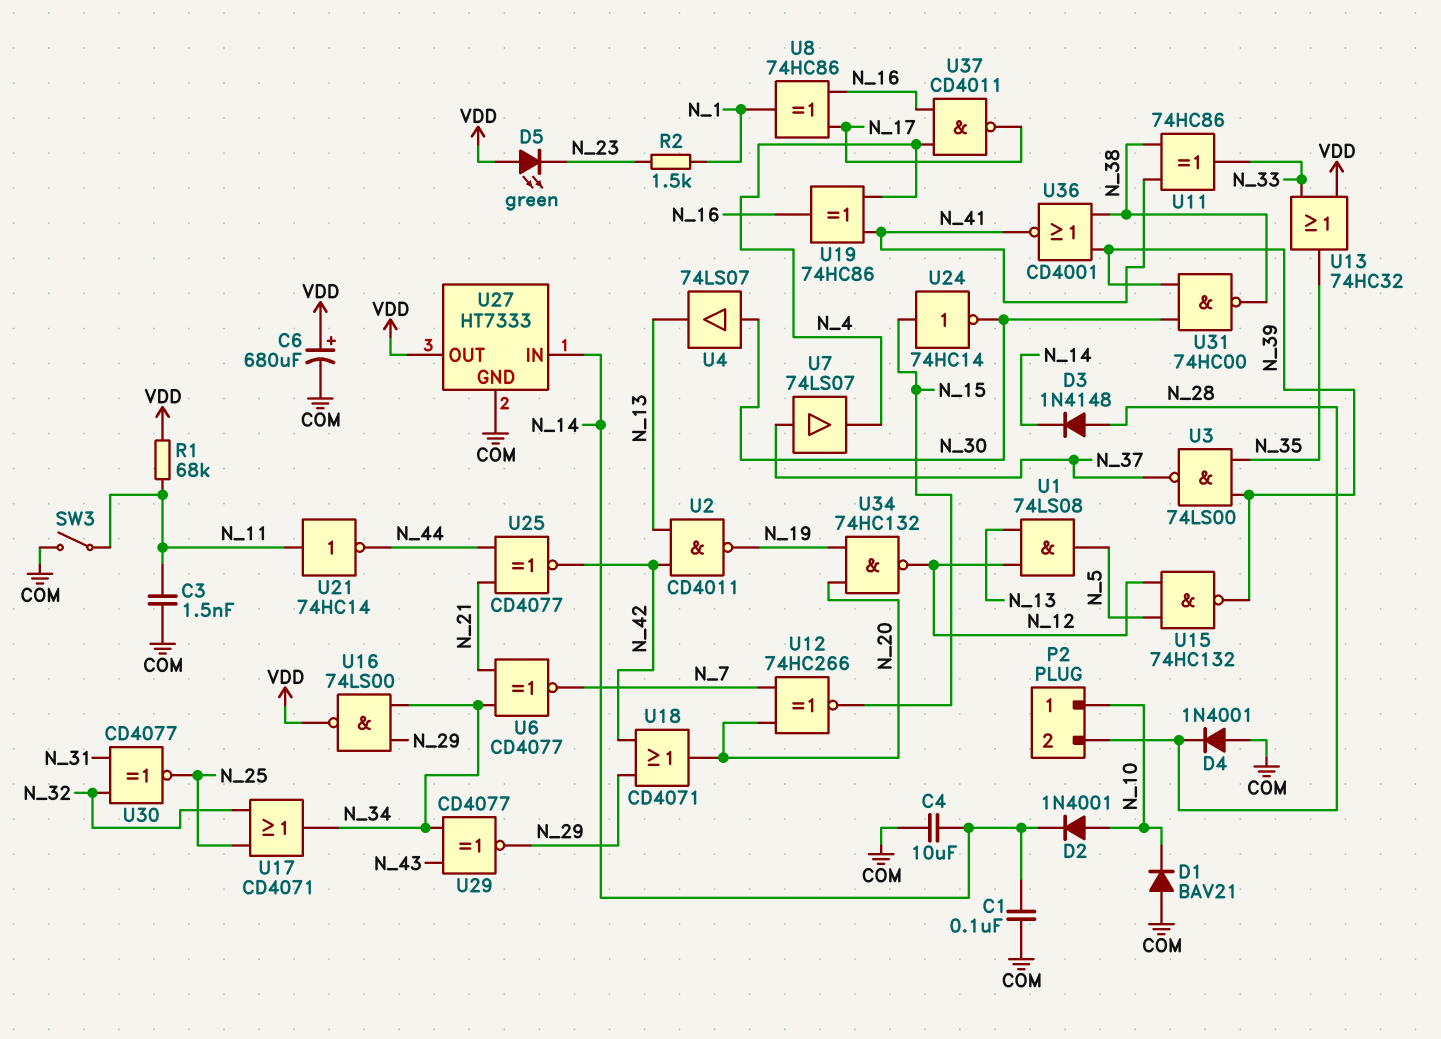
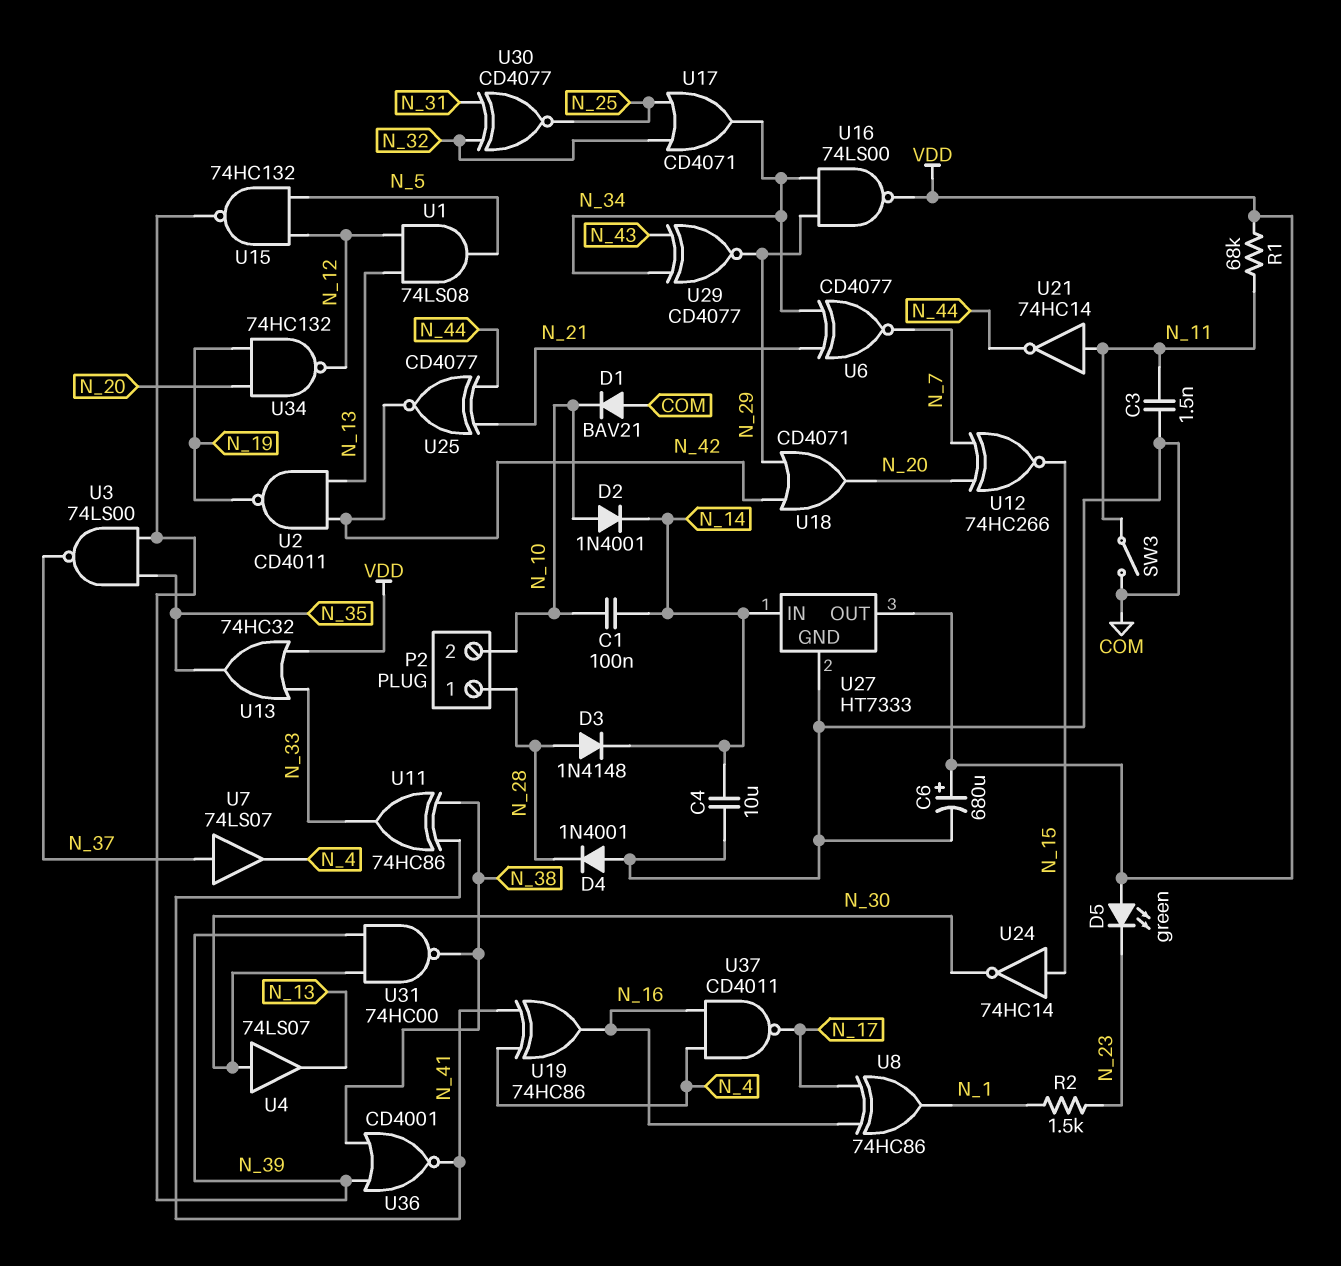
C1: 100nF (COM, N_14) -> 100nF (N_10, N_14)
P2 pin 1: N_10 -> N_28
P2 pin 2: N_28 -> N_10

